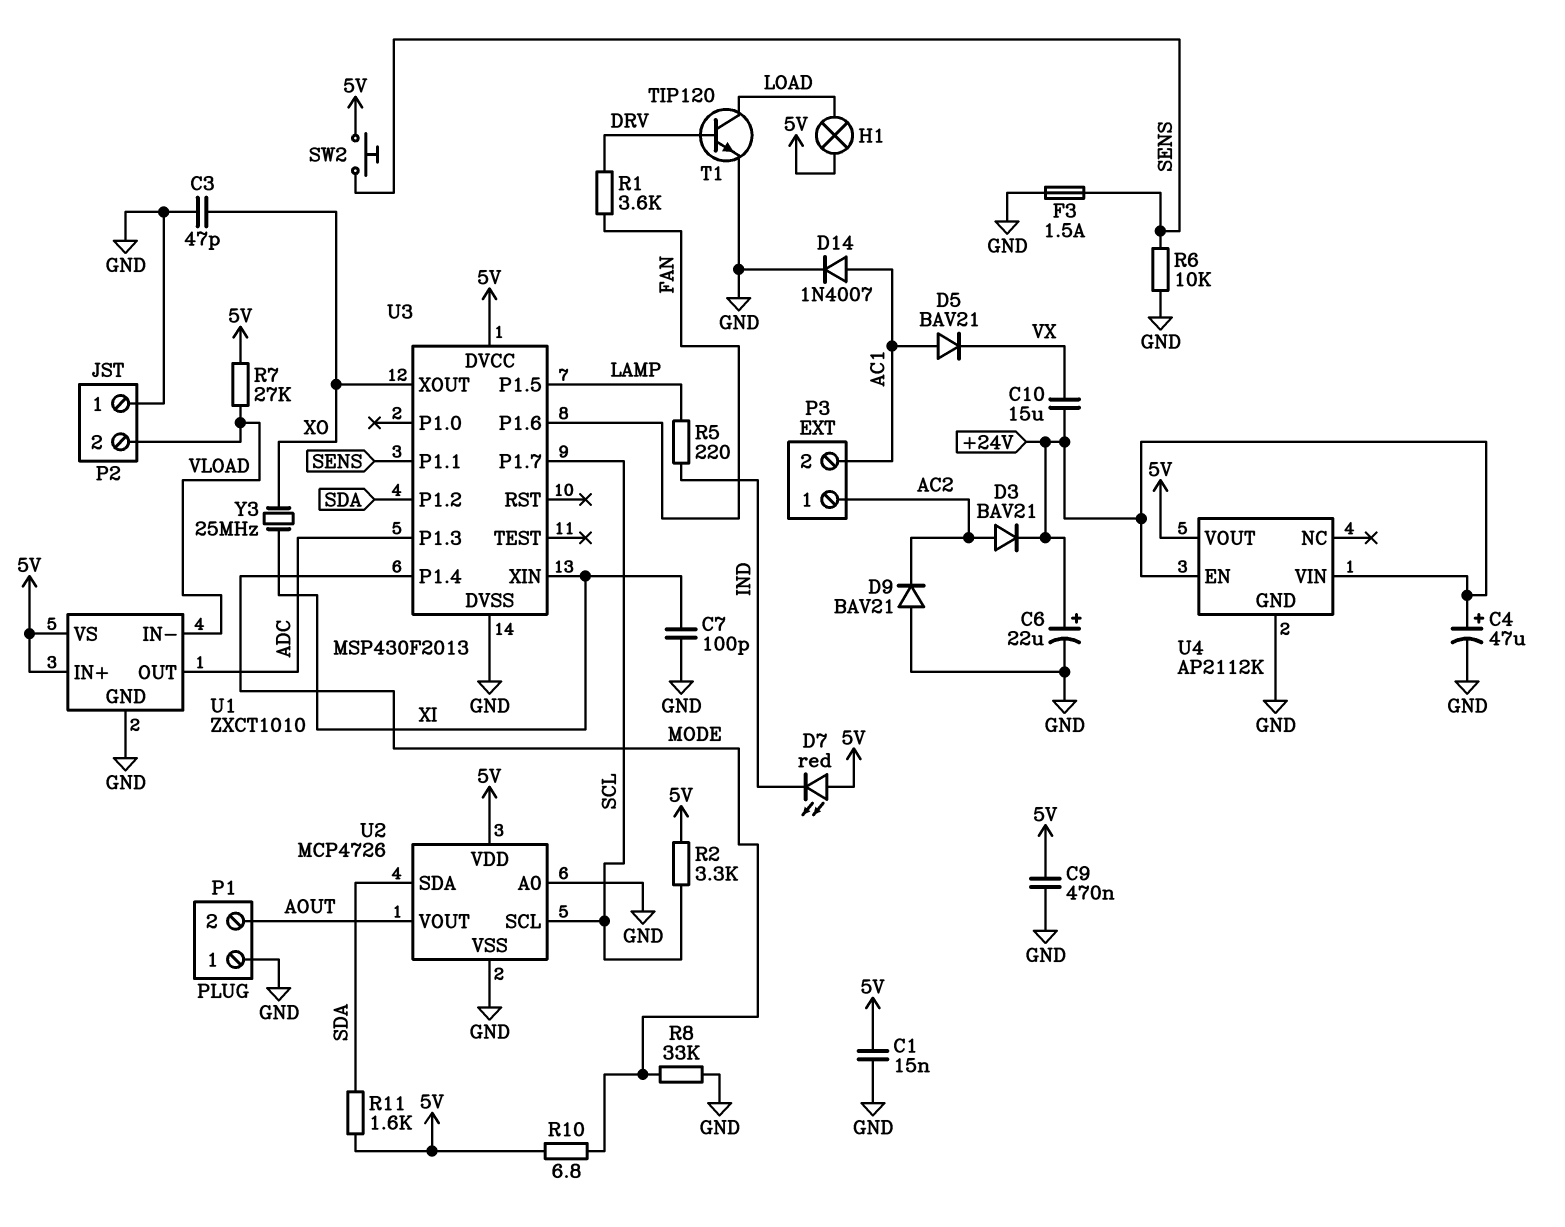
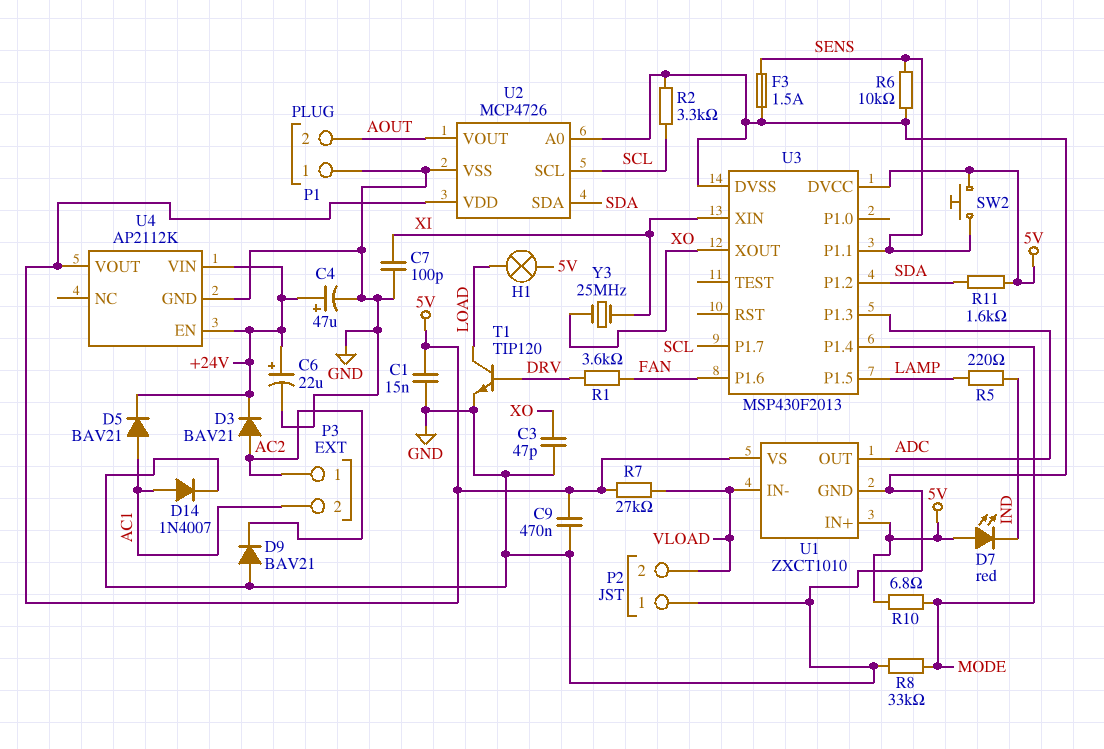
C10: 15uF (+24V, VX) -> none
D5: diode BAV21 (A AC1, K VX) -> diode BAV21 (A AC1, K +24V)
R2: 3.3k (5V, SCL) -> 3.3k (GND, SCL)

